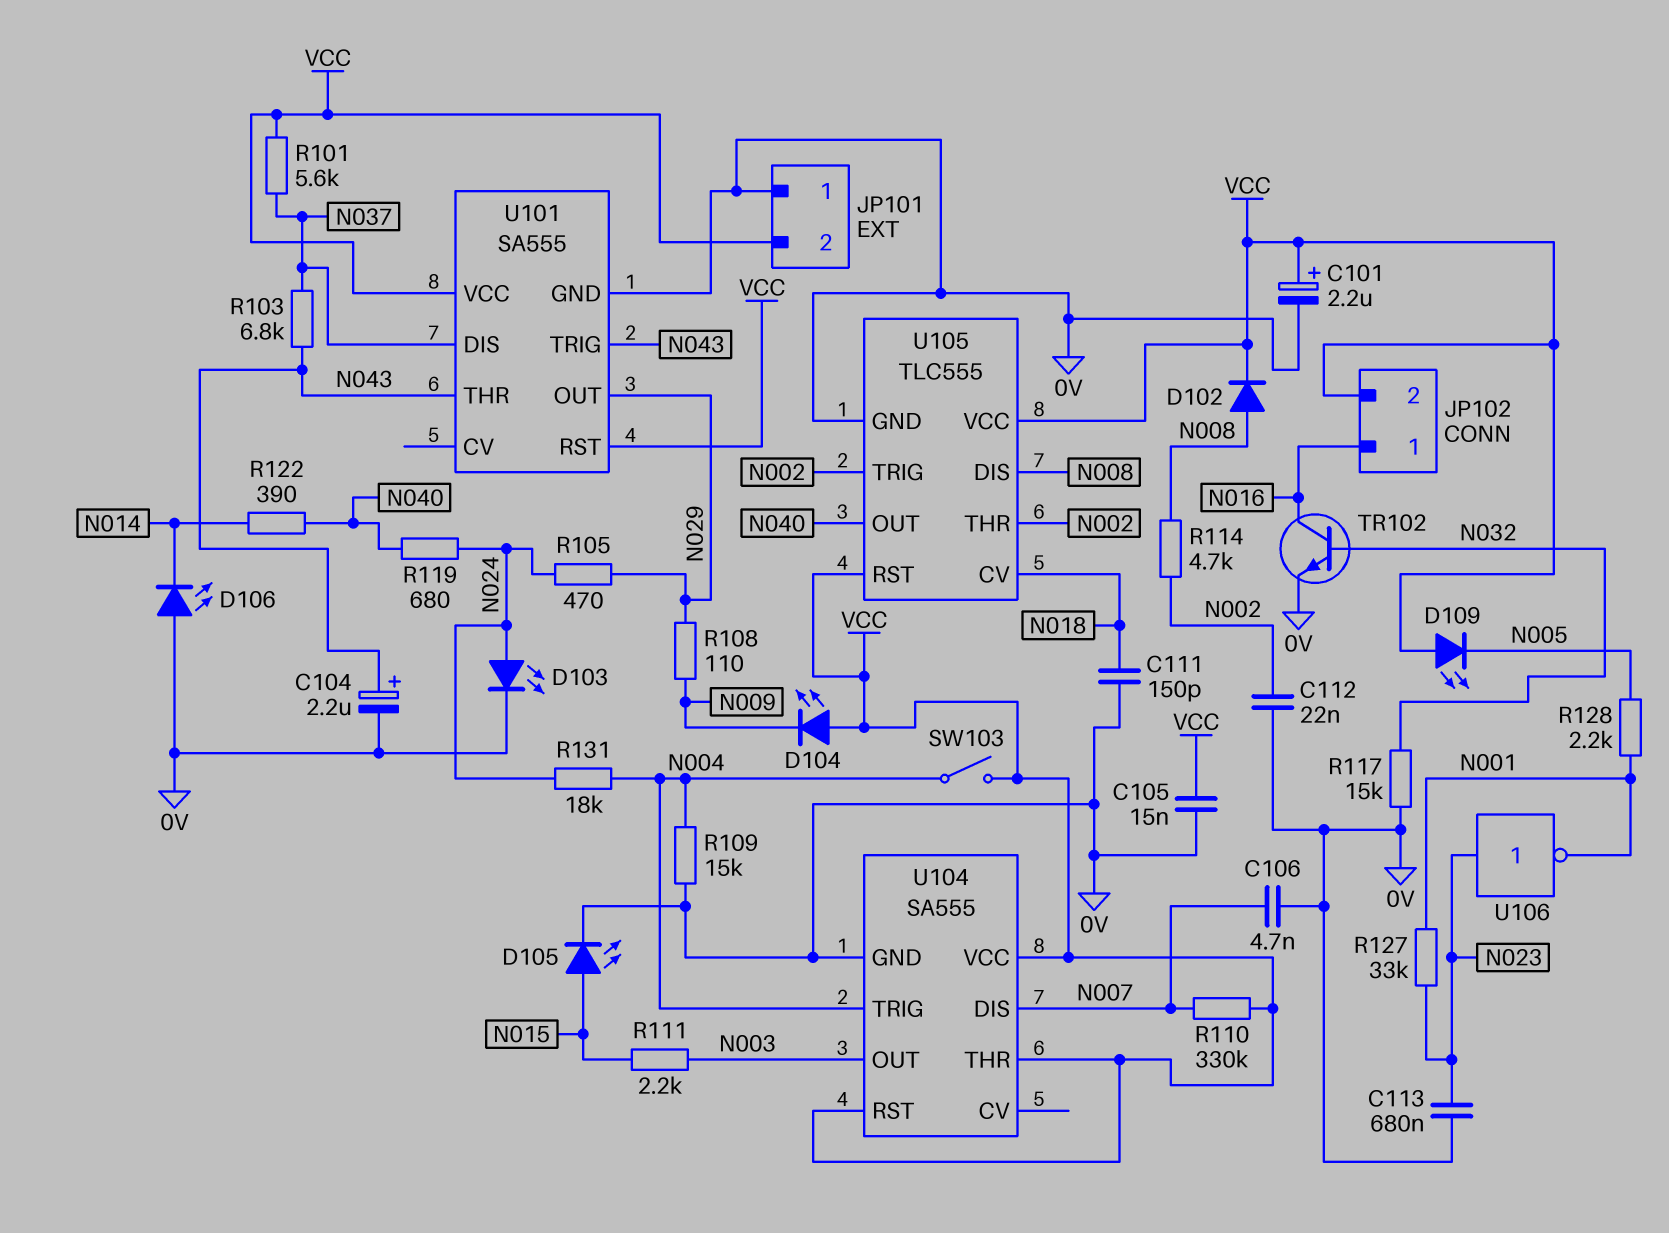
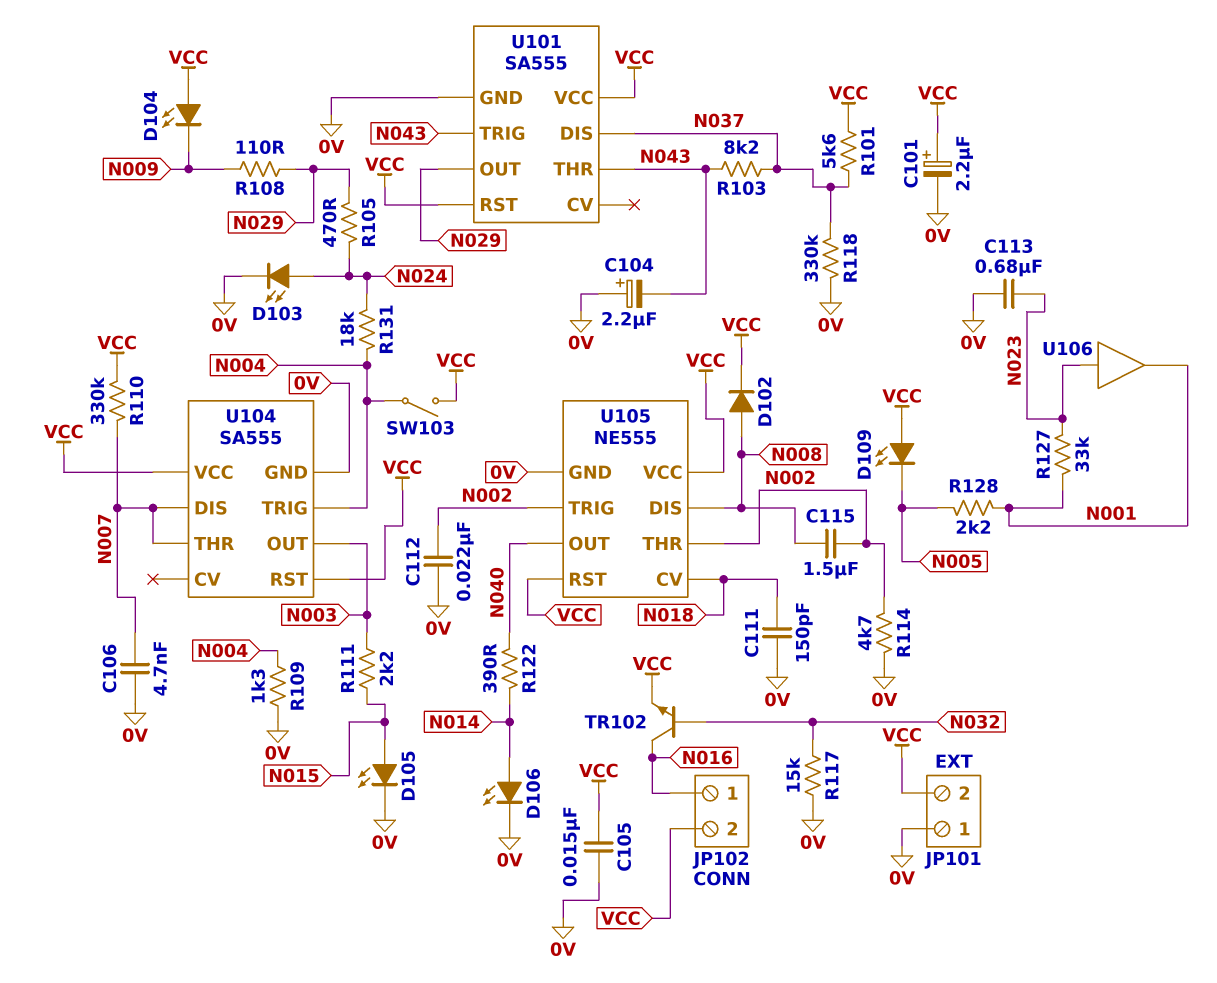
C104: 2.2uF (plus N043, minus 0V) -> 2.2uF (plus 0V, minus N043)
C115: none -> 1.5uF (N002, N008)
D106: LED (A 0V, K N014) -> LED (A N014, K 0V)
R103: 6.8k (N037, N043) -> 8.2k (N037, N043)
R109: 15k (0V, N004) -> 1.3k (0V, N004)
R114: 4.7k (N002, N008) -> 4.7k (0V, N002)
R118: none -> 330k (0V, N037)
R119: 680 (N024, N040) -> none
TR102: NPN (B N032, C N016, E 0V) -> NPN (B N032, C N016, E VCC)
U104 pin THR: VCC -> N007
U105: TLC555 -> NE555
U106: NOT (in N023, out N001) -> buffer (in N023, out N001)

